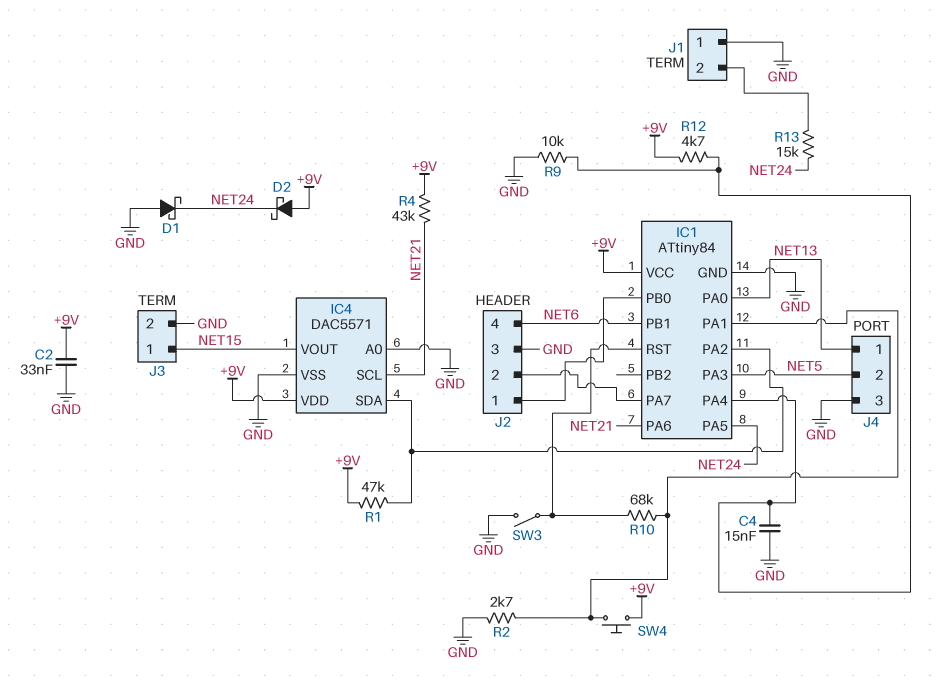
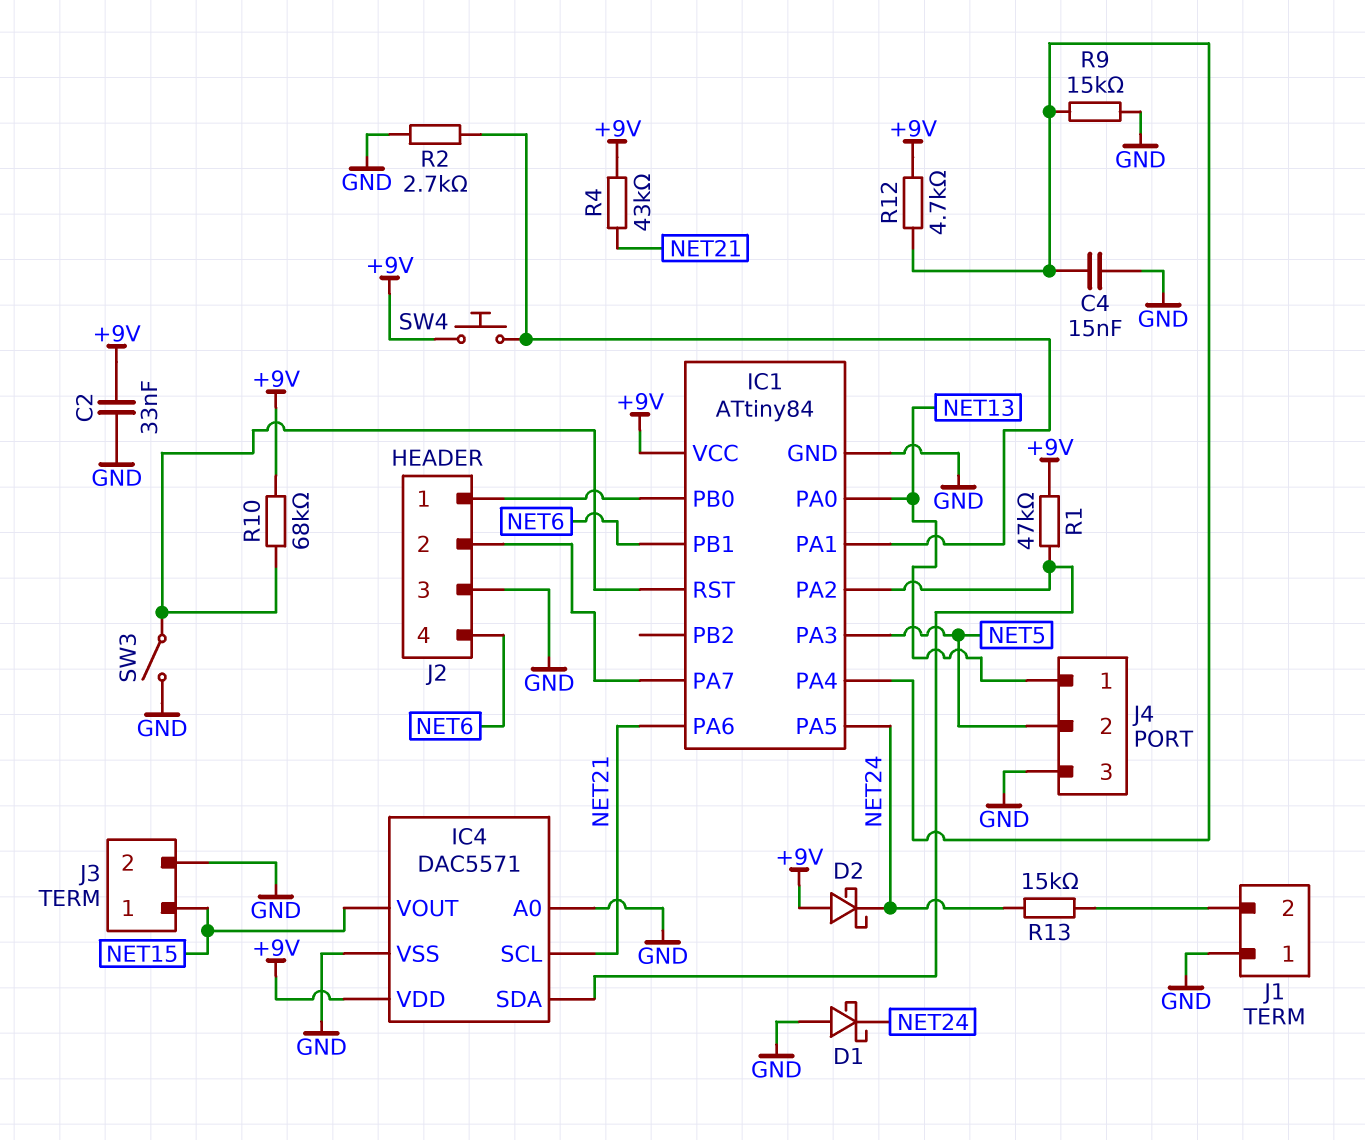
R9: 10k (GND, IC1/PA4) -> 15k (GND, IC1/PA4)
R10: 68k (IC1/PA1, IC1/RST) -> 68k (+9V, IC1/RST)

